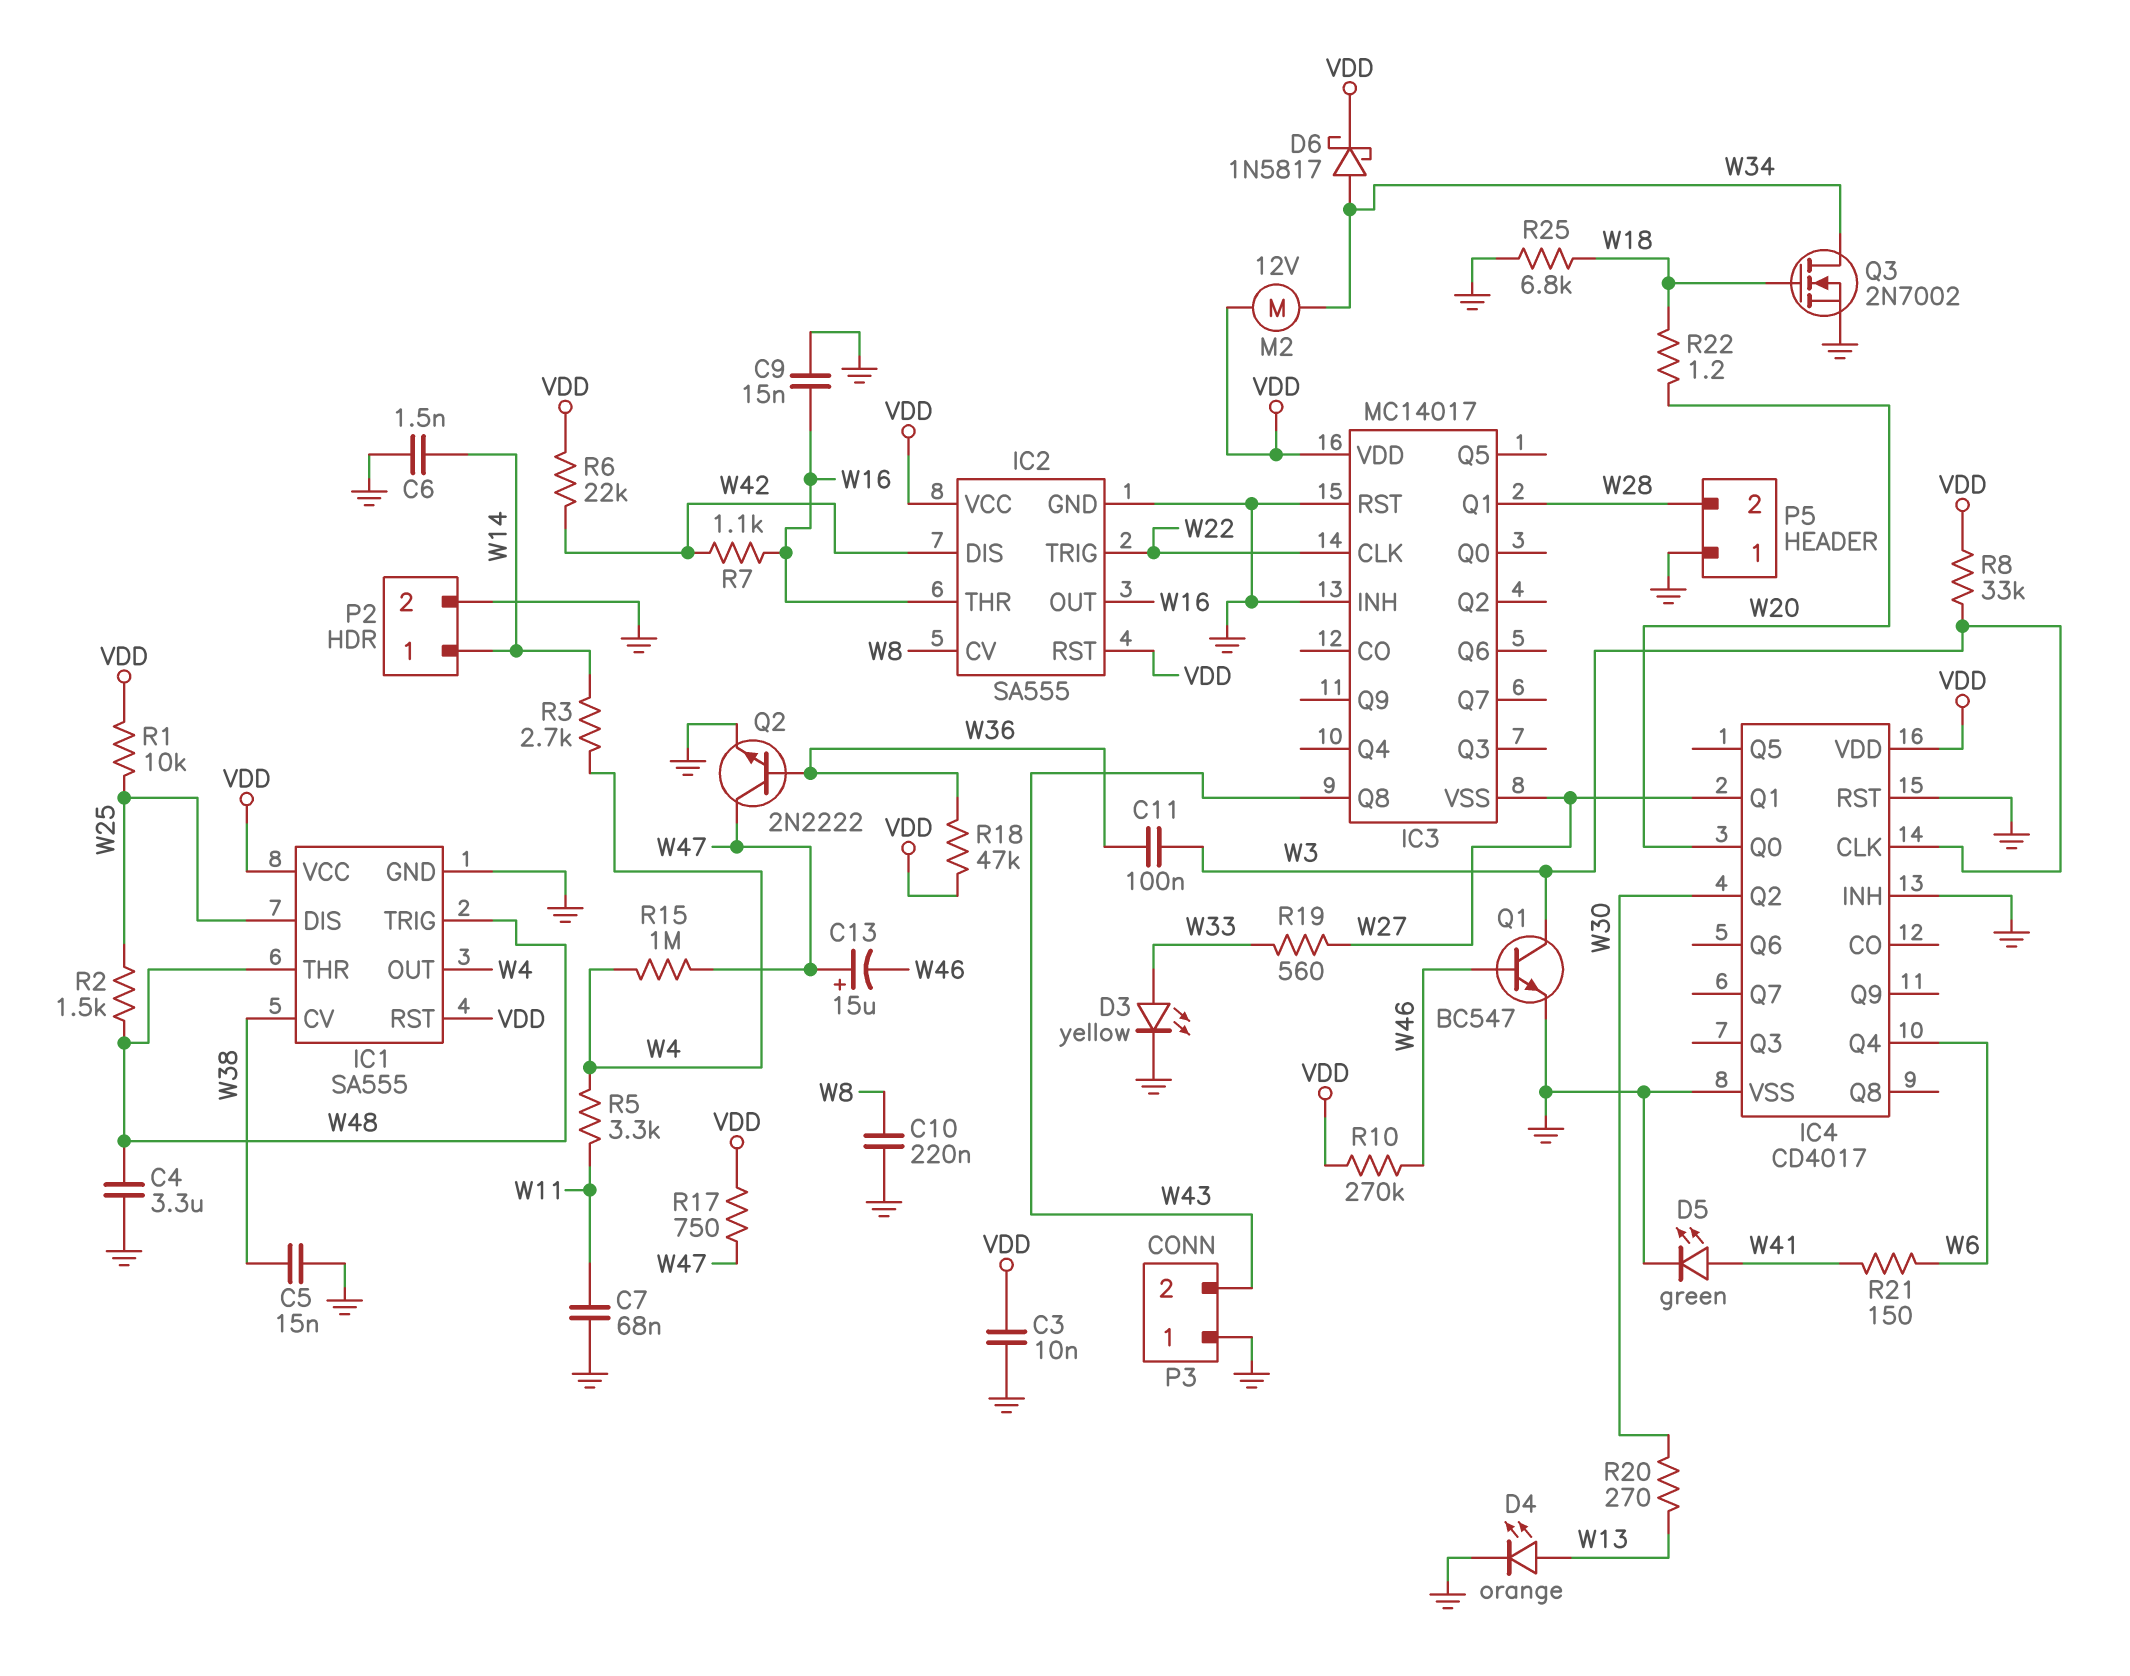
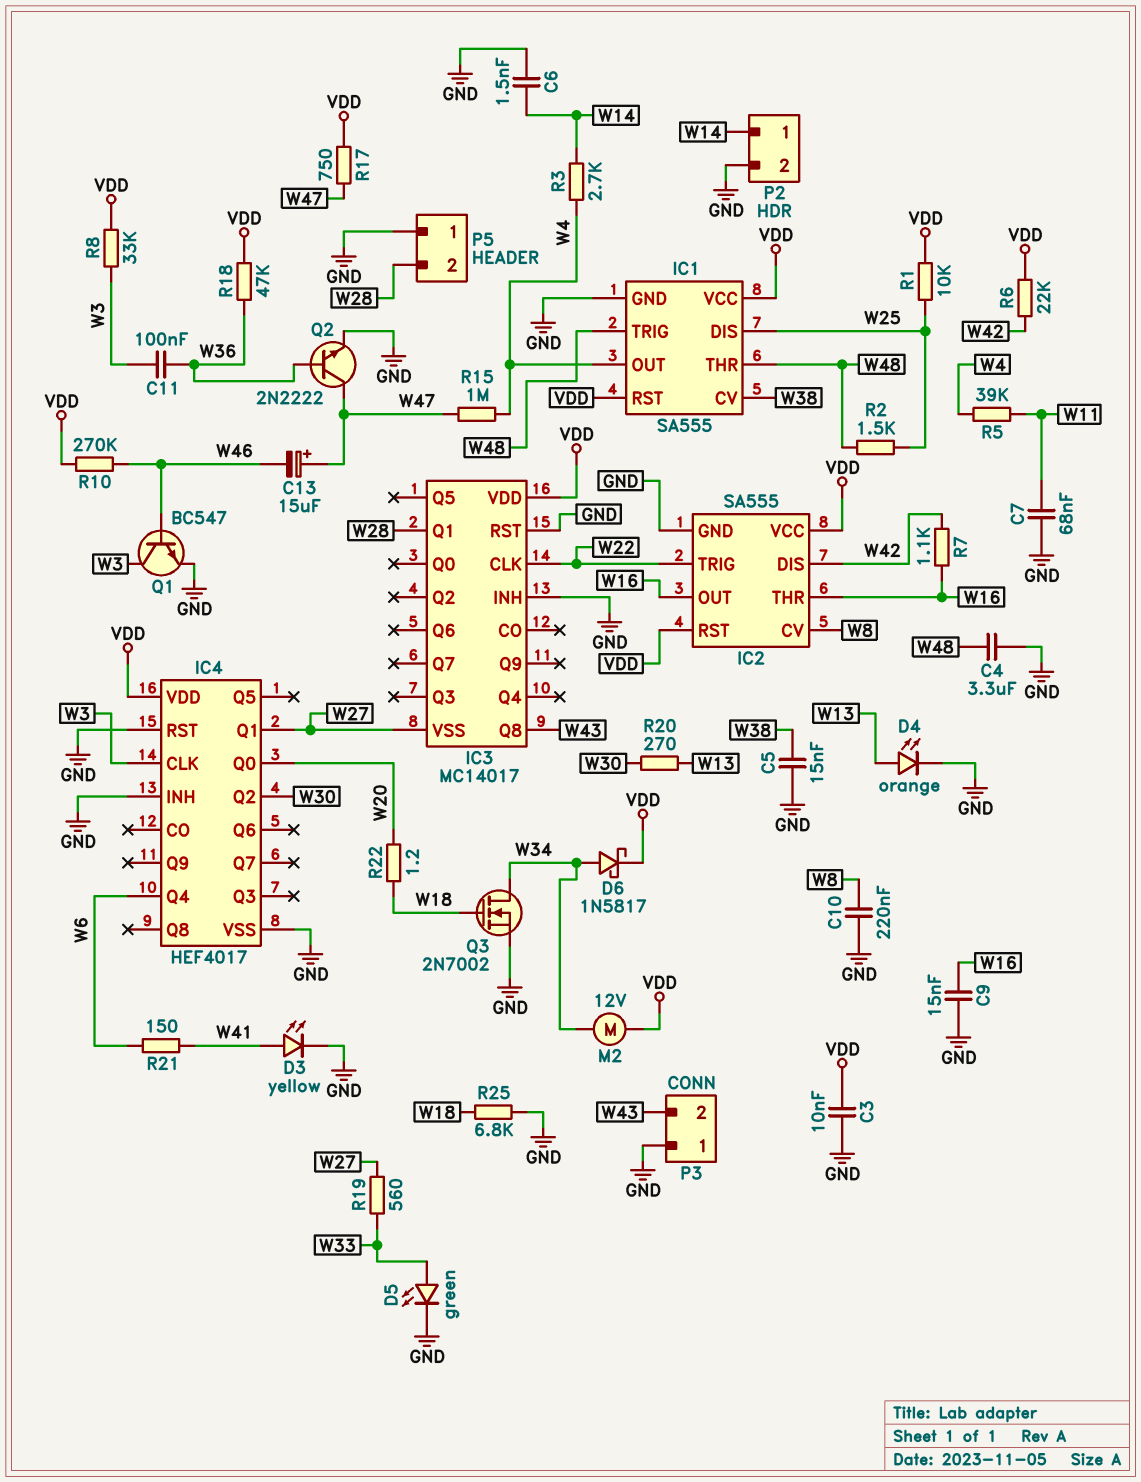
D3: LED yellow (A W33, K GND) -> LED yellow (A W41, K GND)
D5: LED green (A W41, K GND) -> LED green (A W33, K GND)
IC4: CD4017 -> HEF4017
R5: 3.3k (W4, W11) -> 39k (W4, W11)

